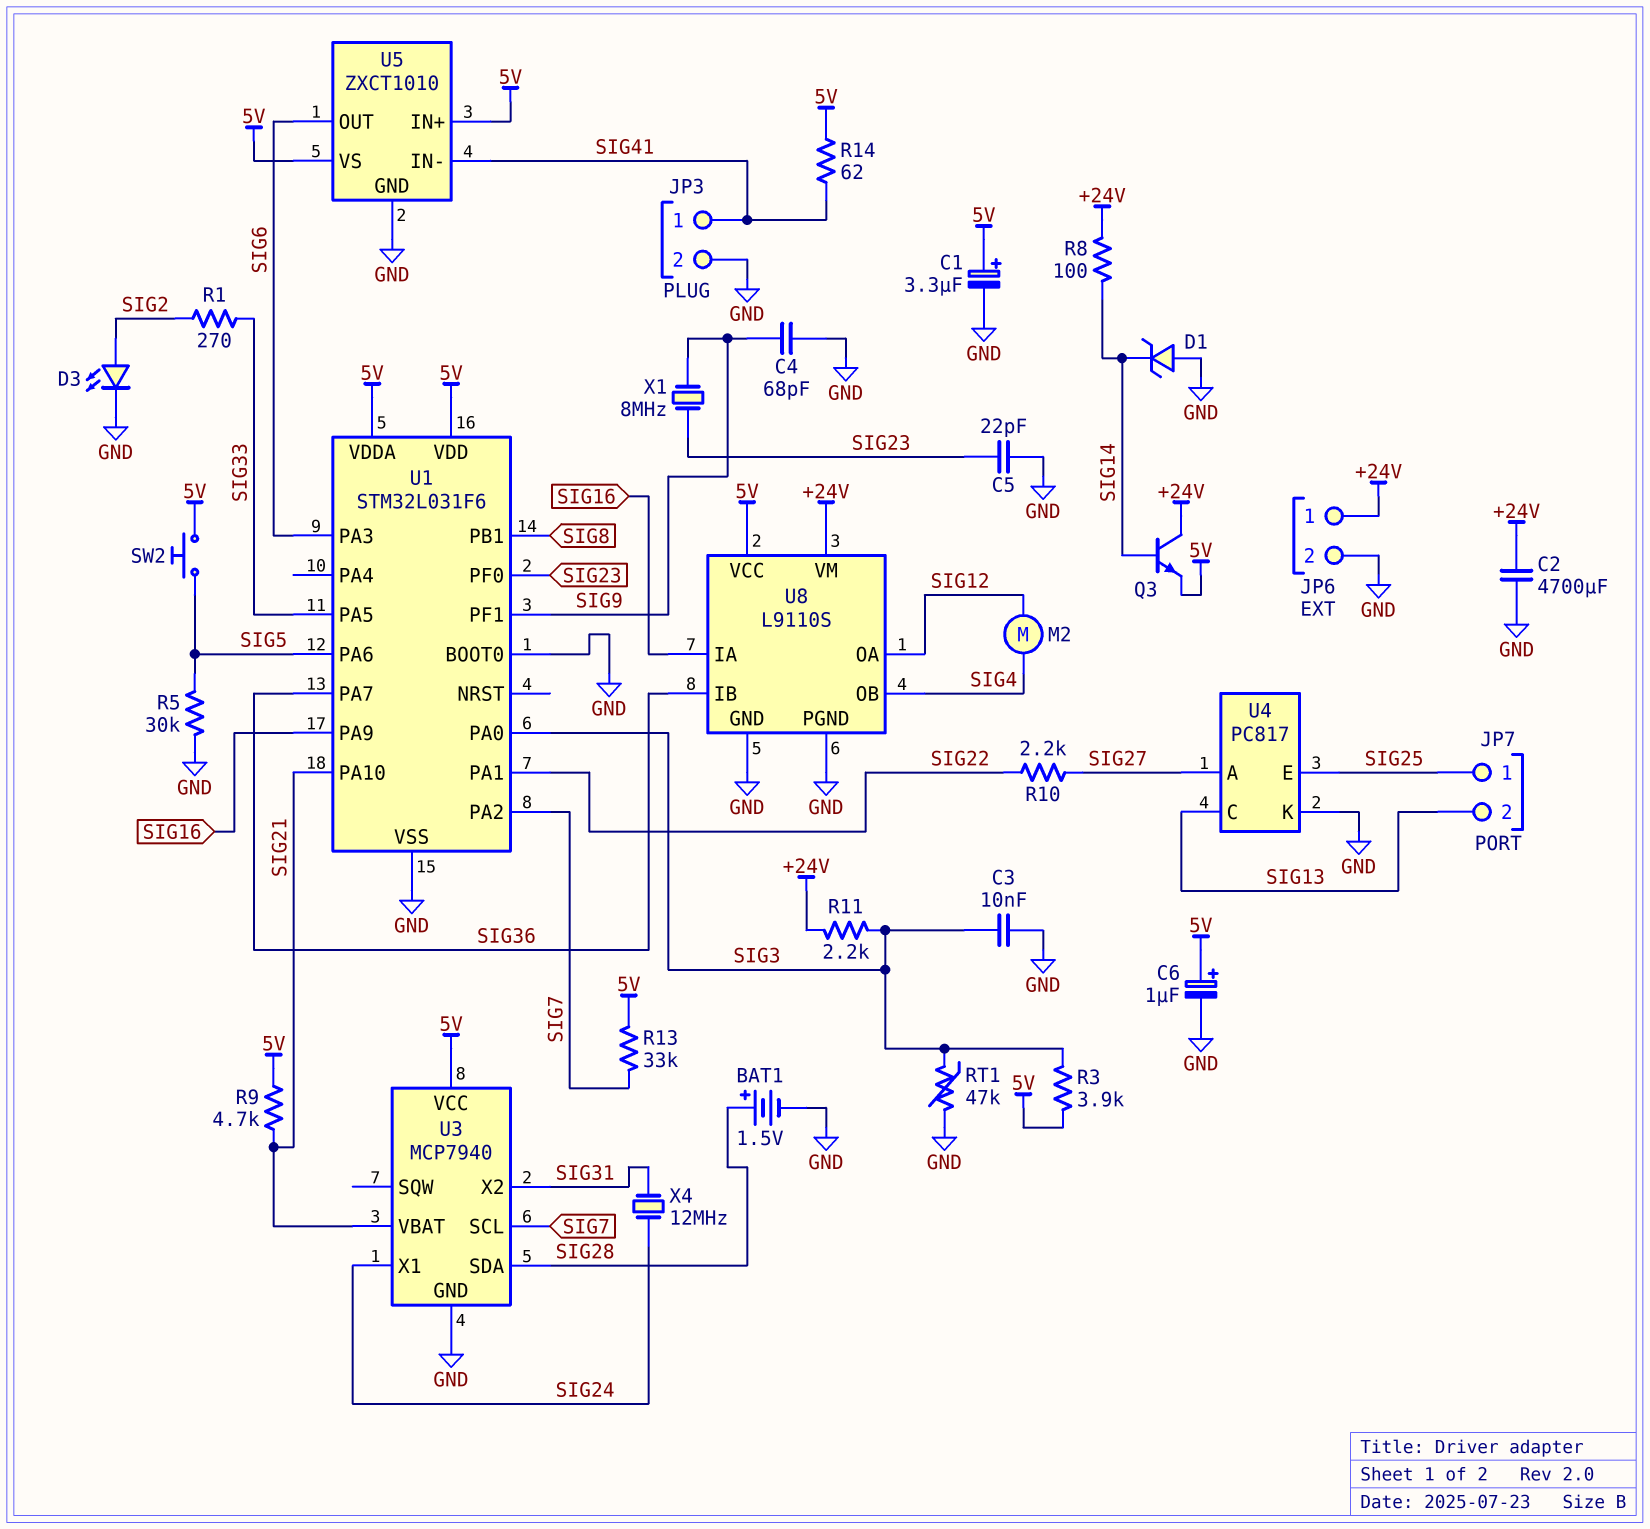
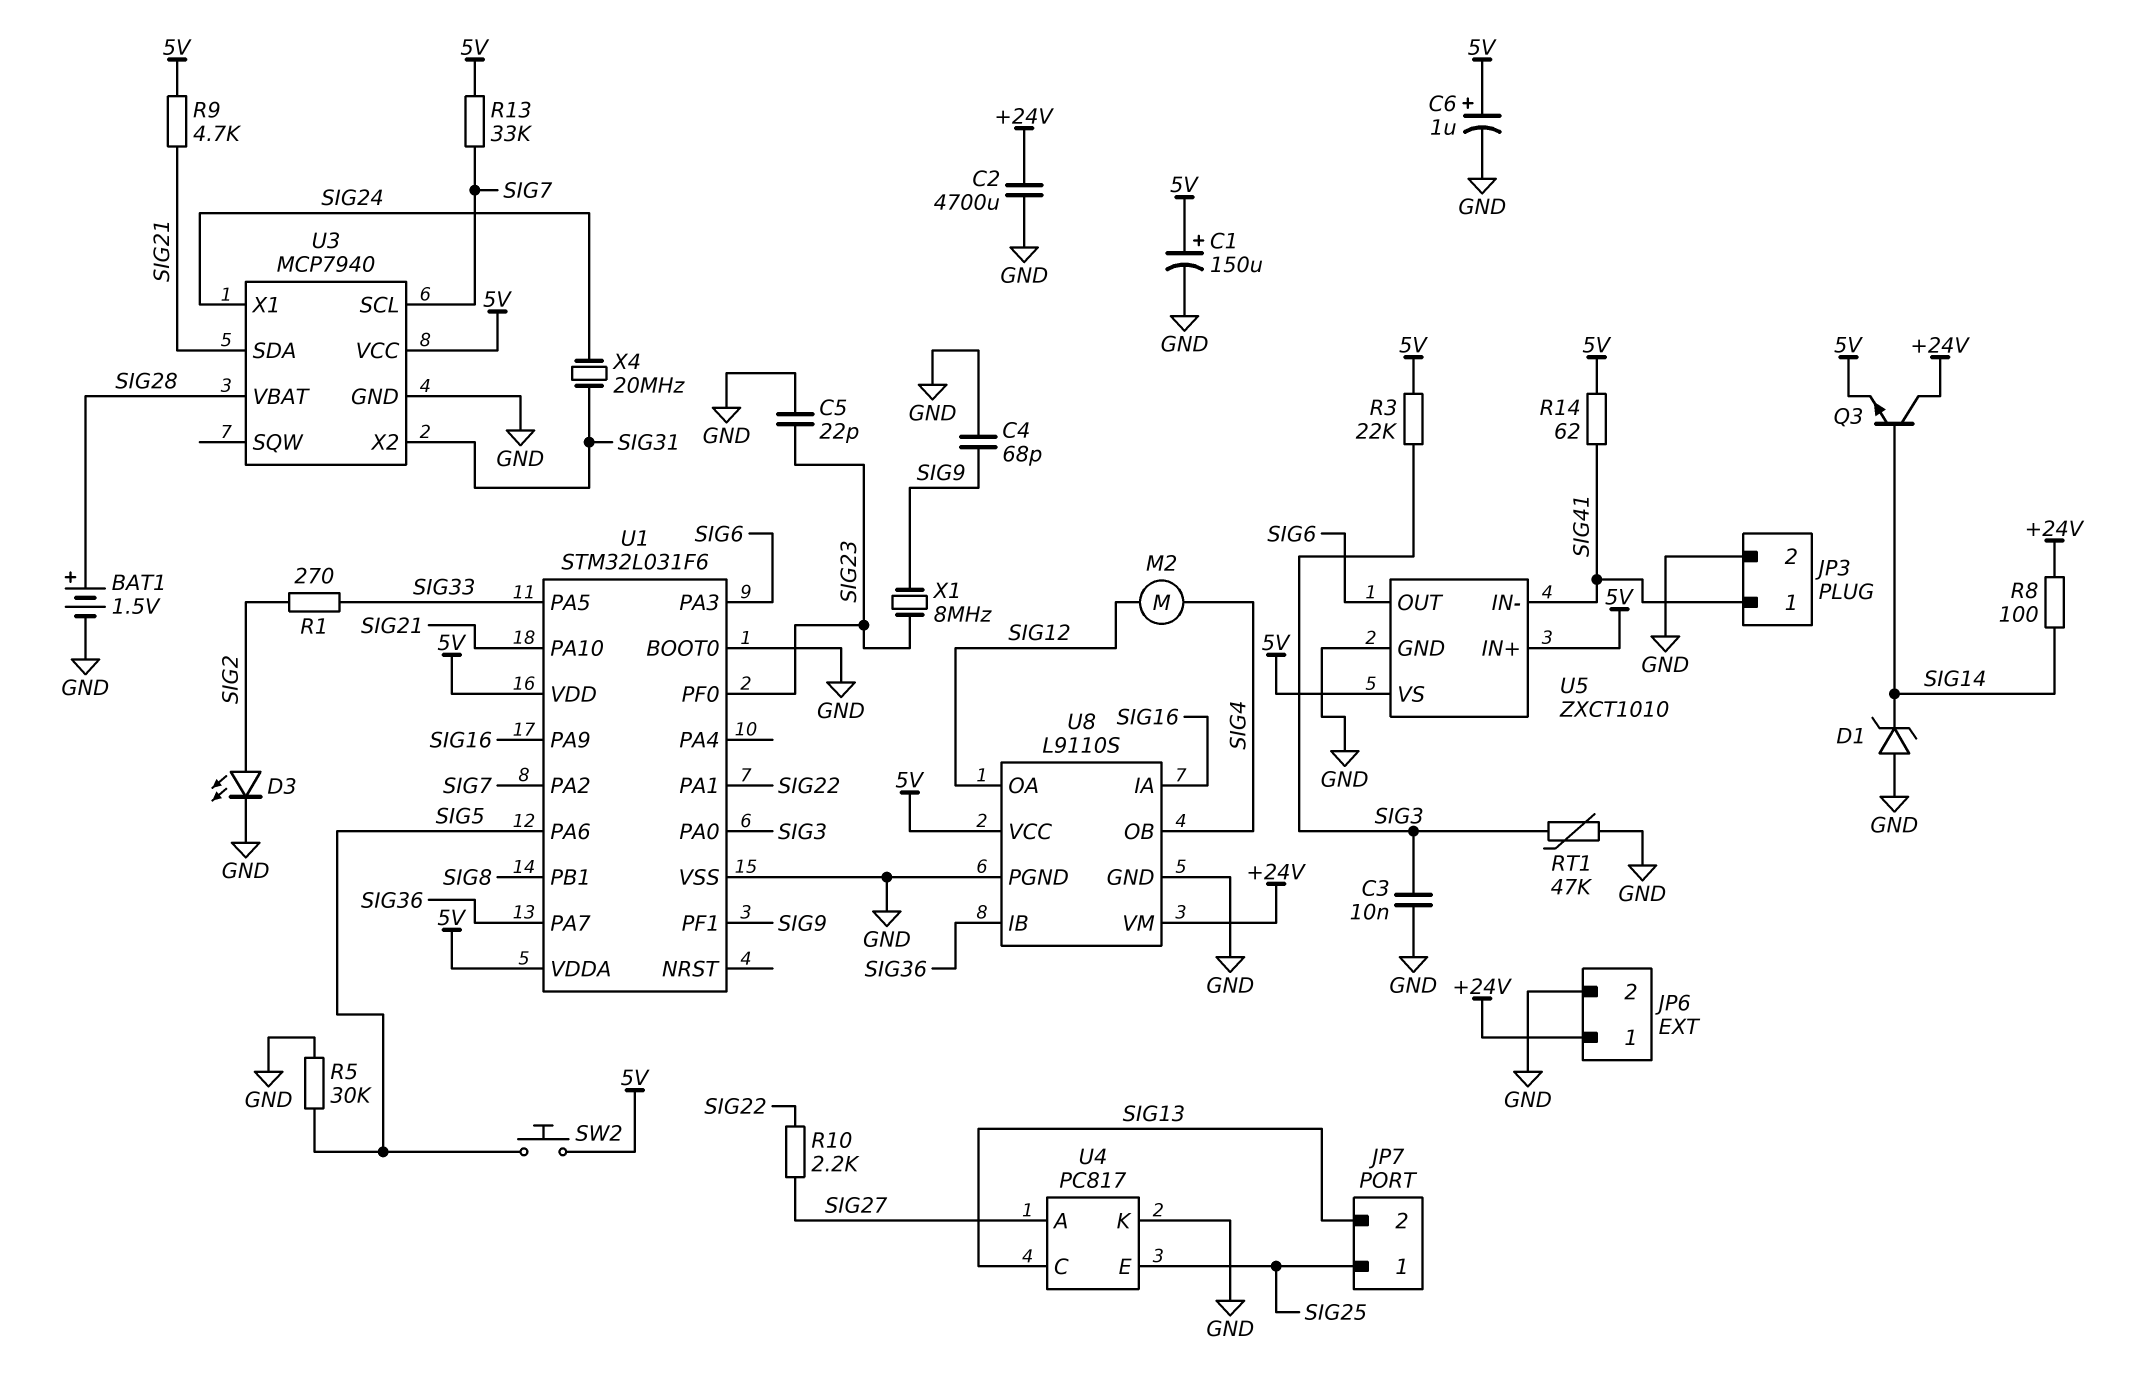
C1: 3.3uF (plus 5V, minus GND) -> 150uF (plus 5V, minus GND)
R3: 3.9k (5V, SIG3) -> 22k (5V, SIG3)
R11: 2.2k (+24V, SIG3) -> none
U3 pin SDA: SIG28 -> SIG21
U3 pin VBAT: SIG21 -> SIG28
X4: 12MHz (SIG24, SIG31) -> 20MHz (SIG24, SIG31)

